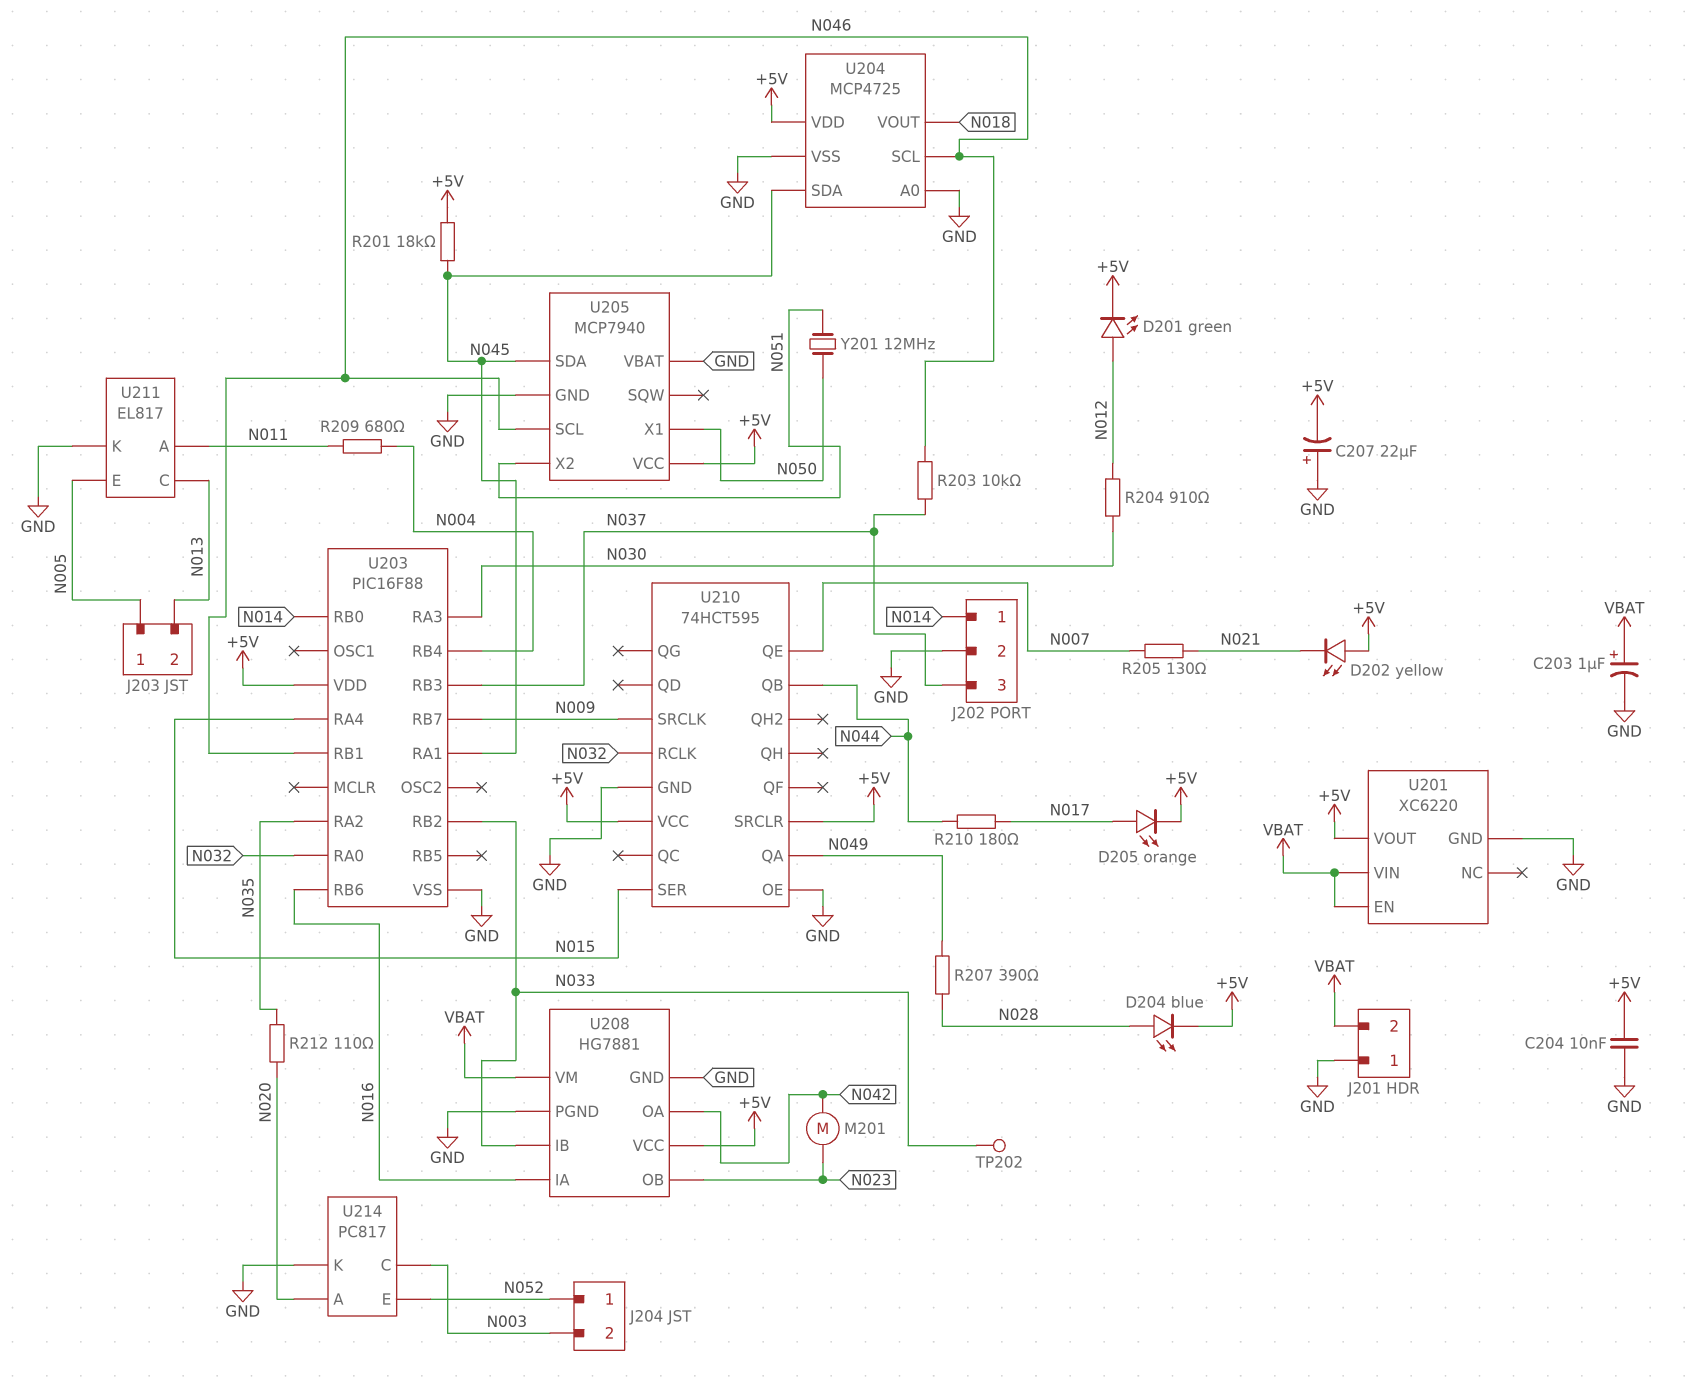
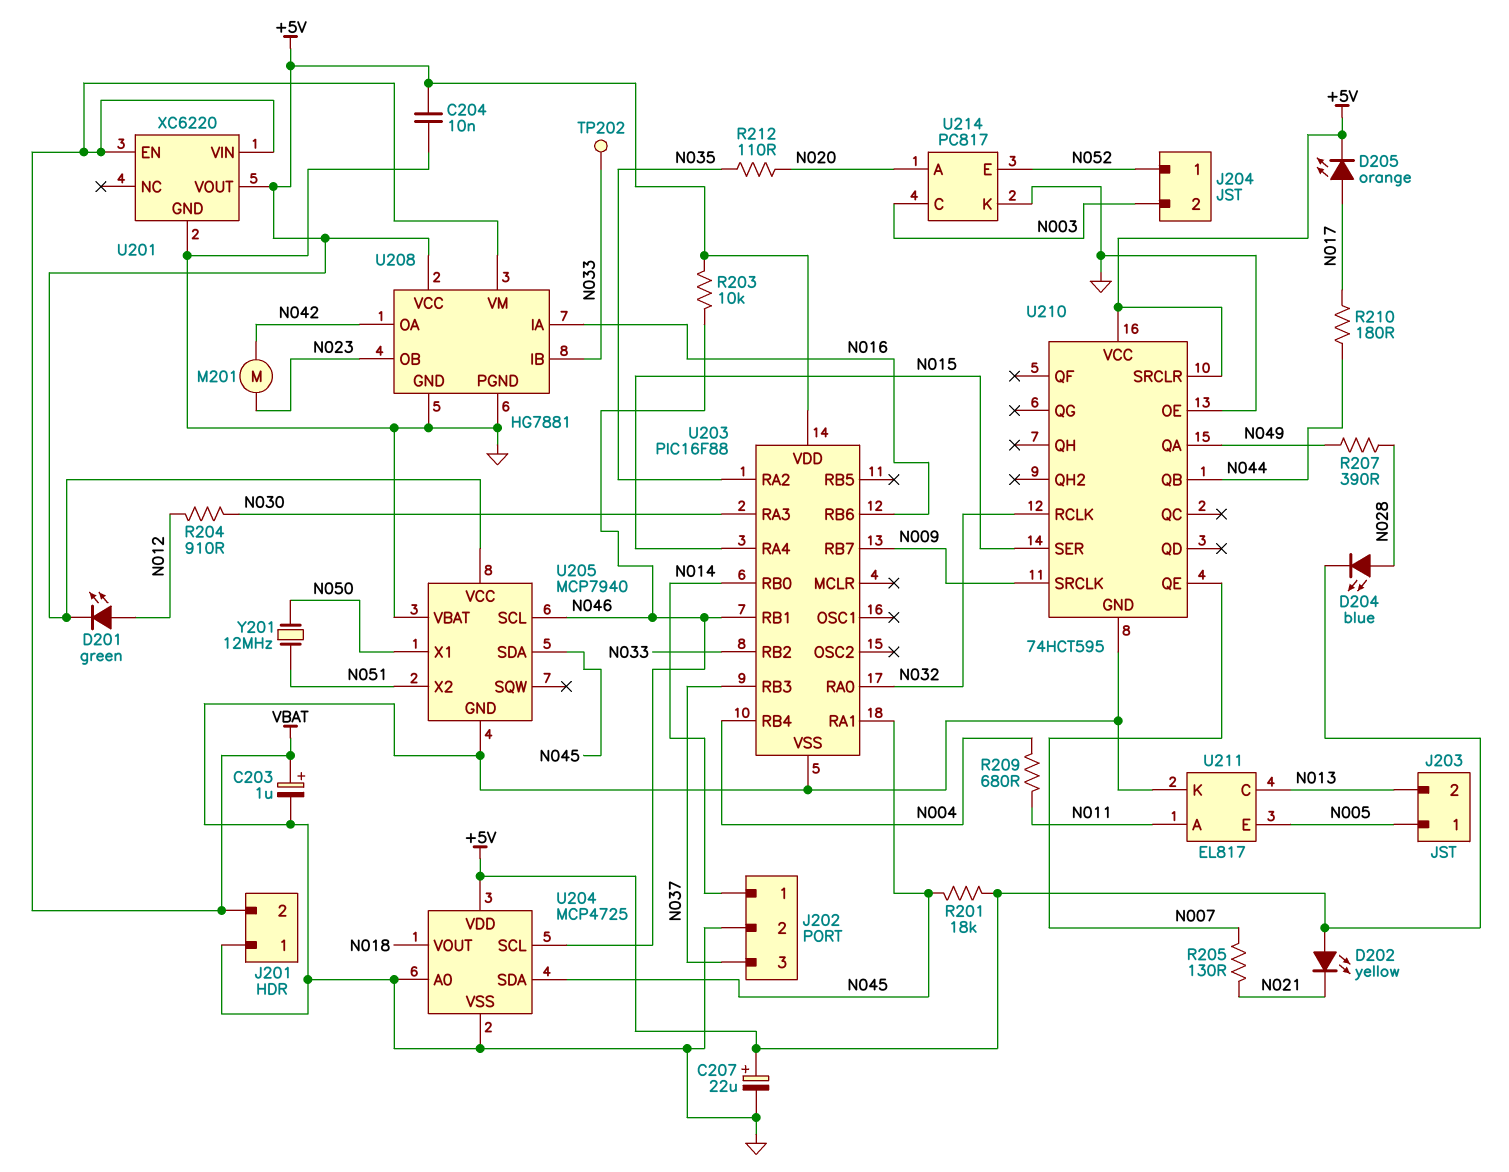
C207: 22uF (plus GND, minus +5V) -> 22uF (plus +5V, minus GND)
R203: 10k (N037, N046) -> 10k (+5V, N046)

